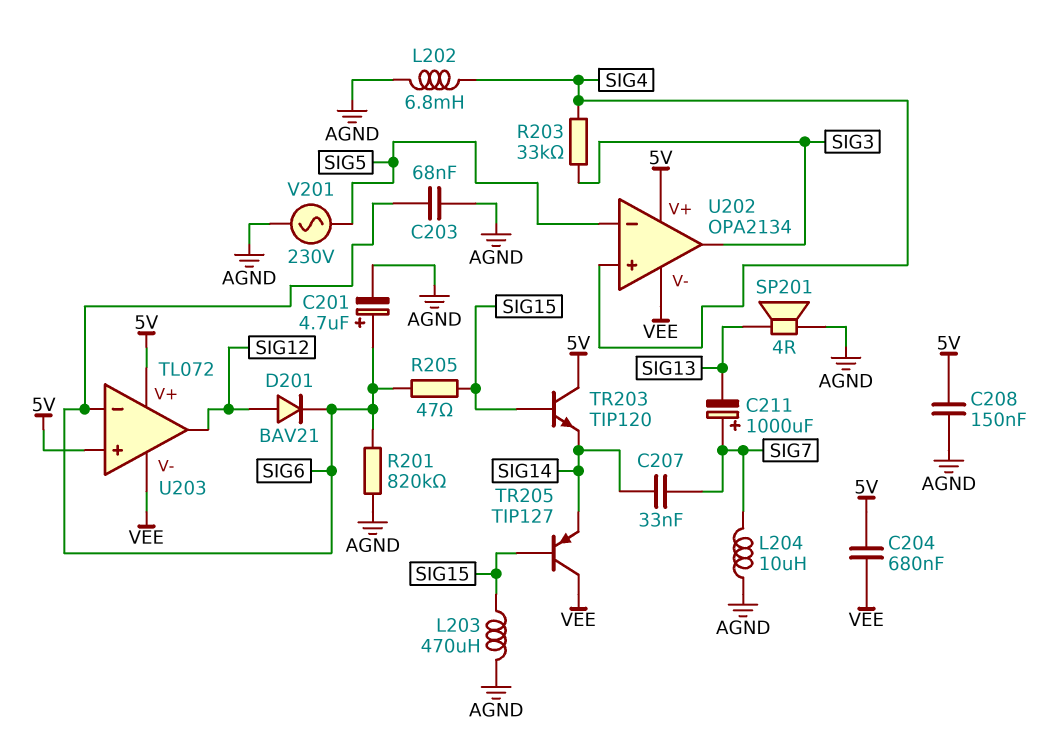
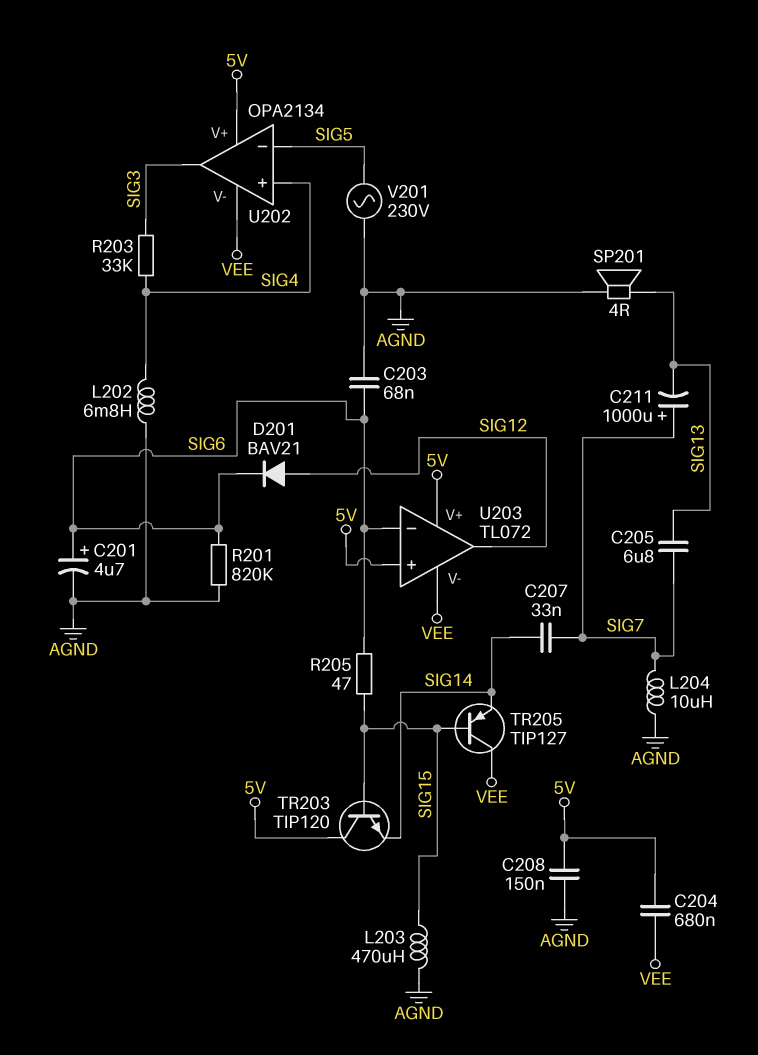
C205: none -> 6.8uF (SIG7, SIG13)

